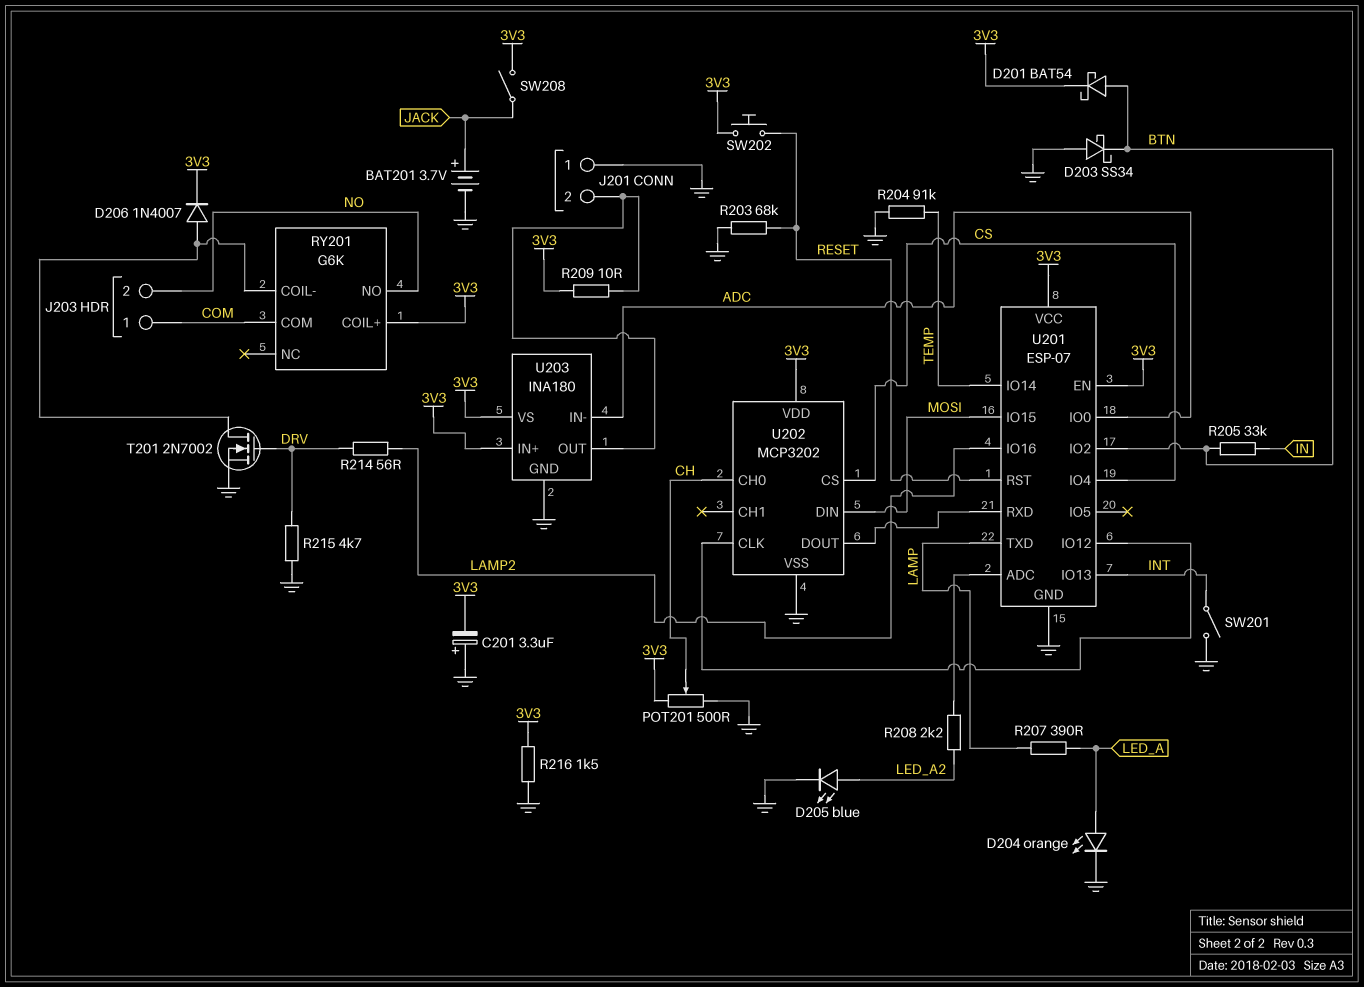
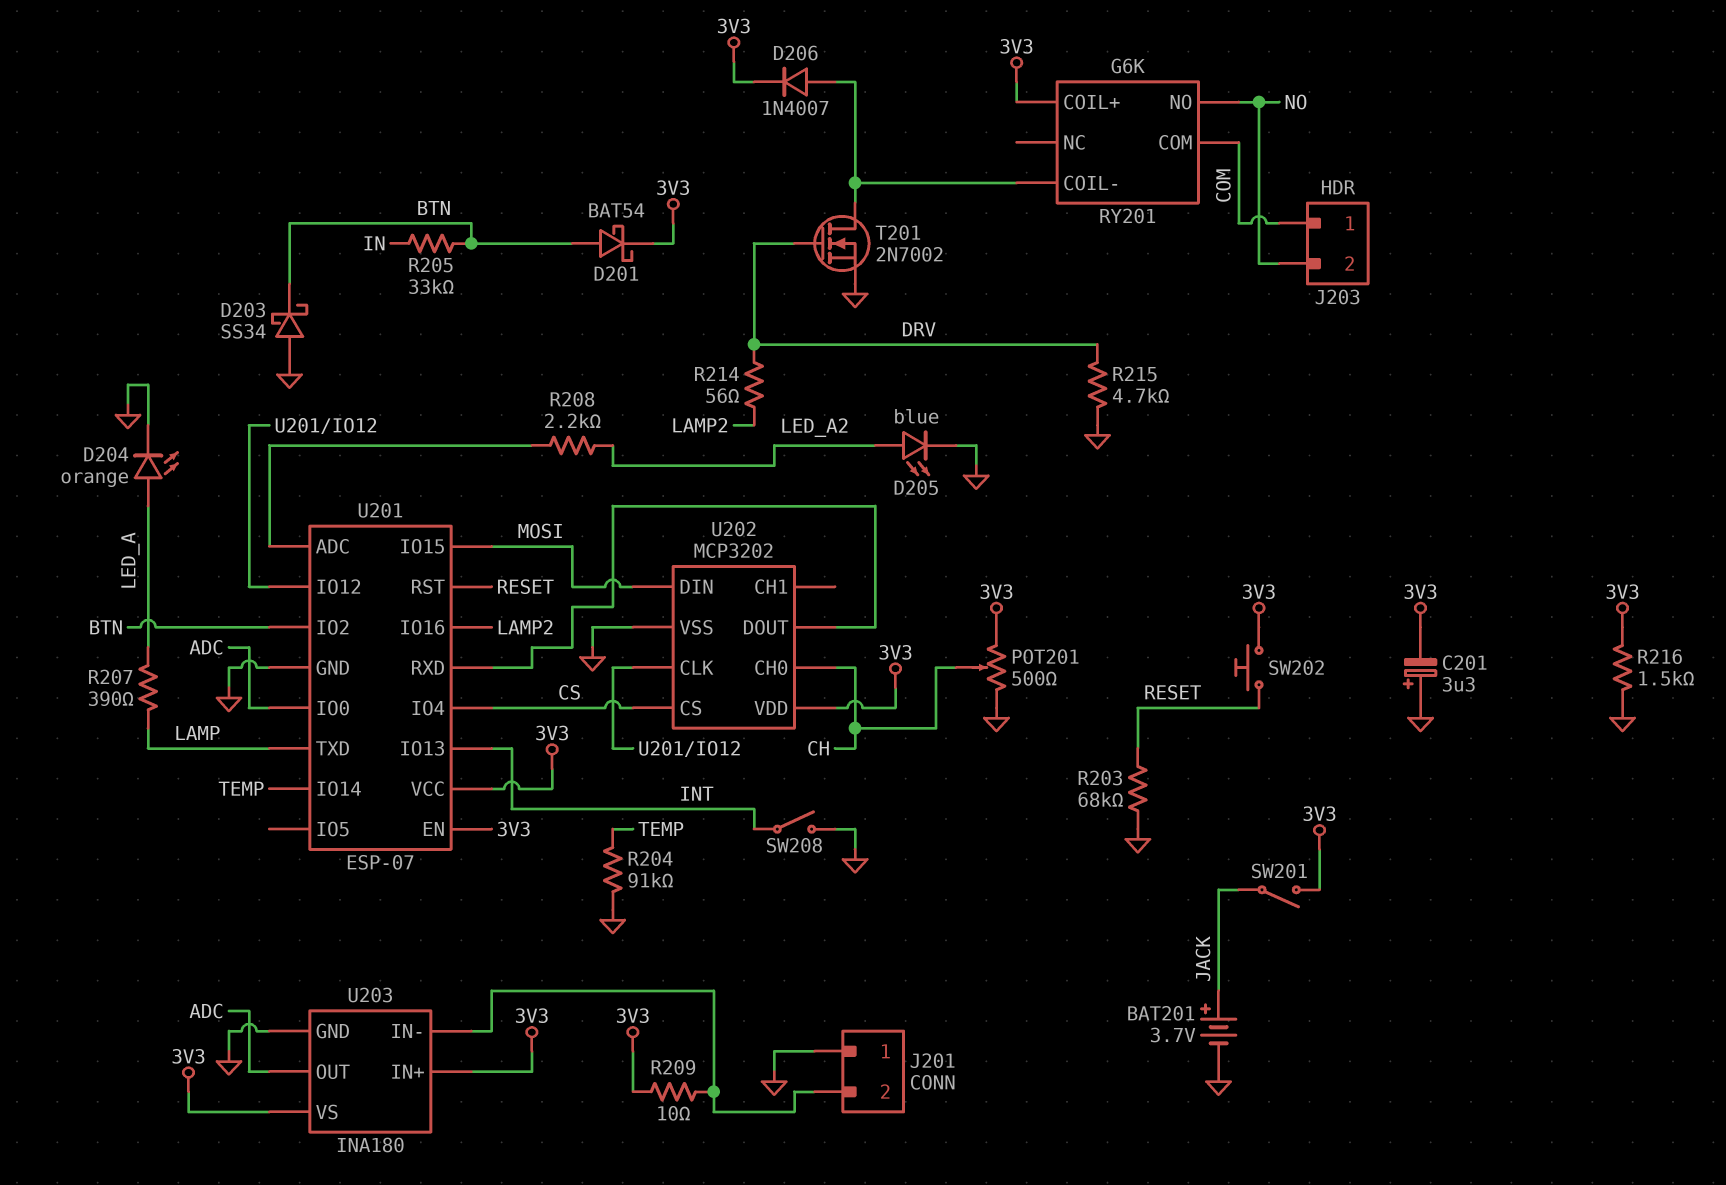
SW201: switch (GND, INT) -> switch (3V3, JACK)
SW208: switch (3V3, JACK) -> switch (GND, INT)
U203 pin IN-: ADC -> J201/2
U203 pin OUT: J201/2 -> ADC

